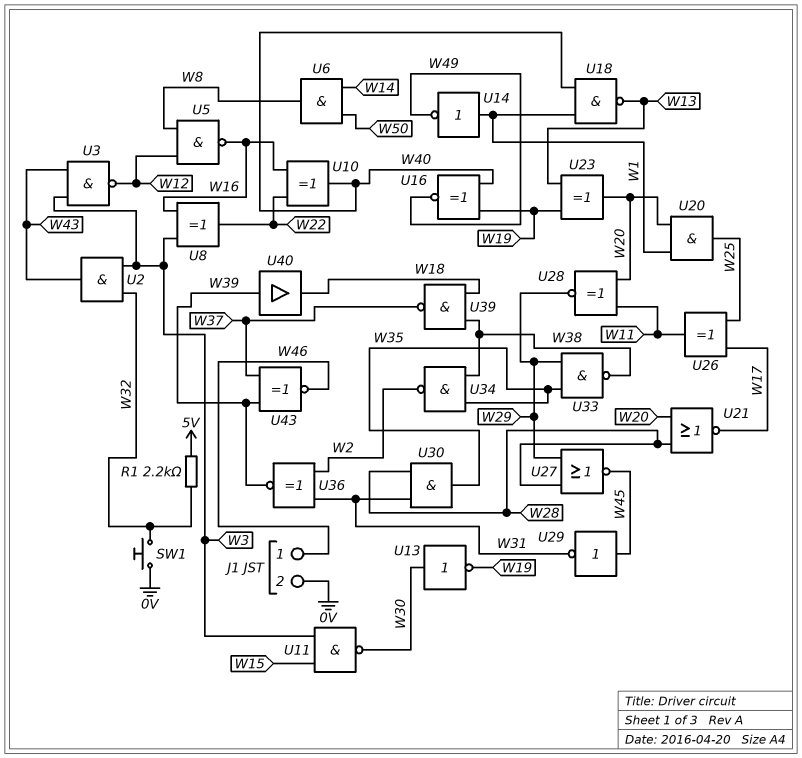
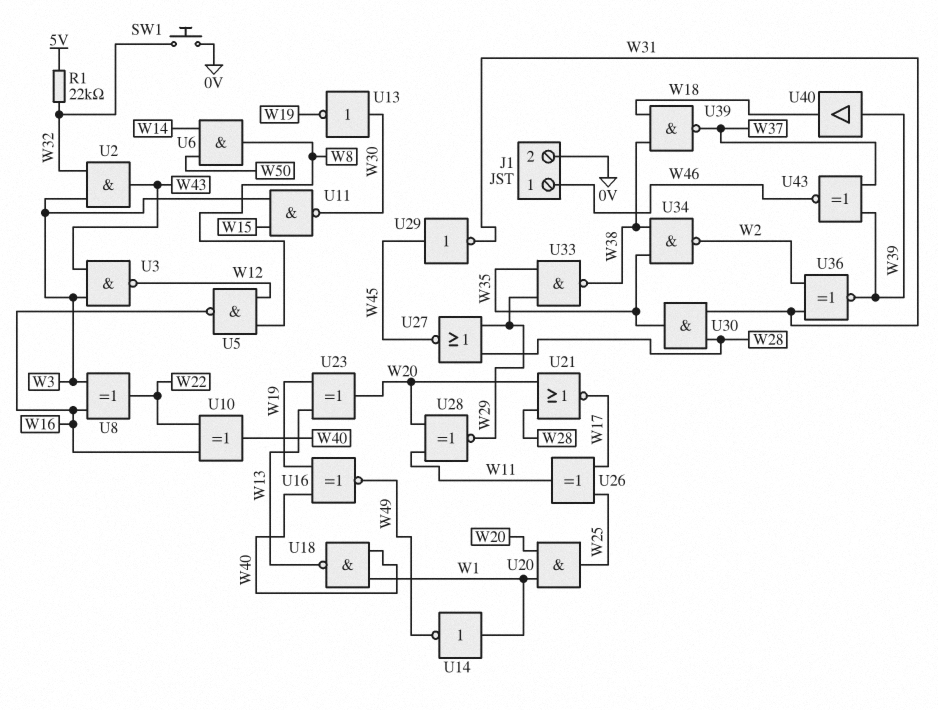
R1: 2.2k (5V, W32) -> 22k (5V, W32)

